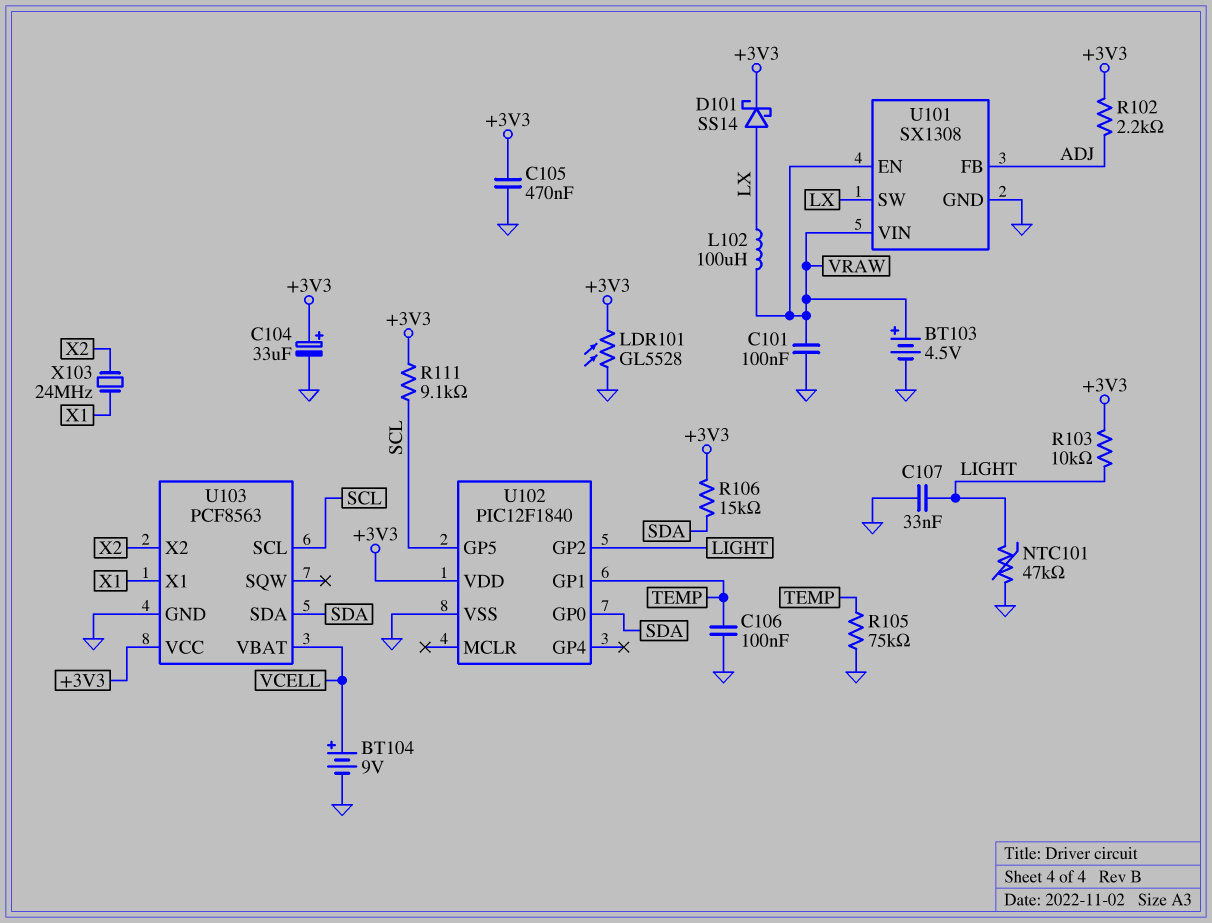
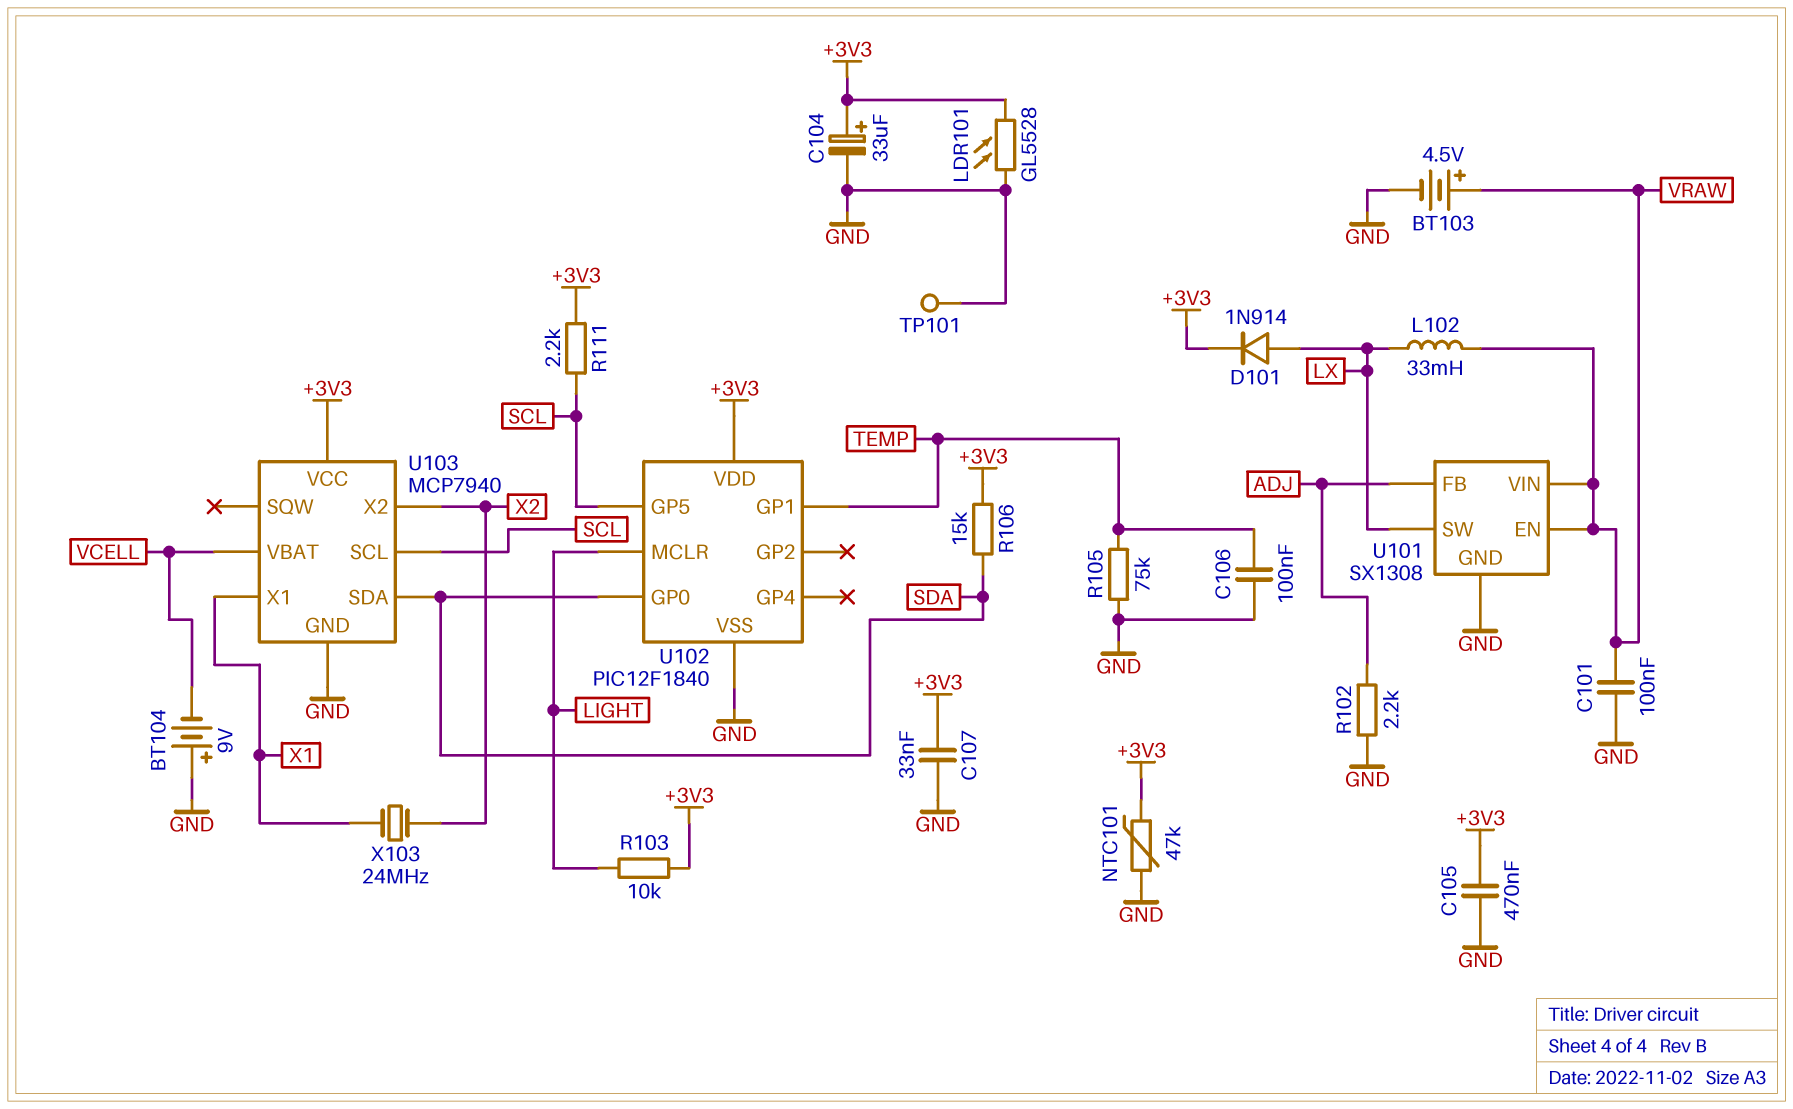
BT104: 9V (plus VCELL, minus GND) -> 9V (plus GND, minus VCELL)
C107: 33nF (GND, LIGHT) -> 33nF (+3V3, GND)
D101: schottky SS14 (A LX, K +3V3) -> diode 1N914 (A LX, K +3V3)
L102: 100uH (LX, VRAW) -> 33mH (LX, VRAW)
NTC101: 47k (GND, LIGHT) -> 47k (+3V3, GND)
R102: 2.2k (+3V3, ADJ) -> 2.2k (ADJ, GND)
R111: 9.1k (+3V3, SCL) -> 2.2k (+3V3, SCL)
TP101: none -> test point (GND)
U102 pin GP2: LIGHT -> none
U102 pin MCLR: none -> LIGHT
U103: PCF8563 -> MCP7940

